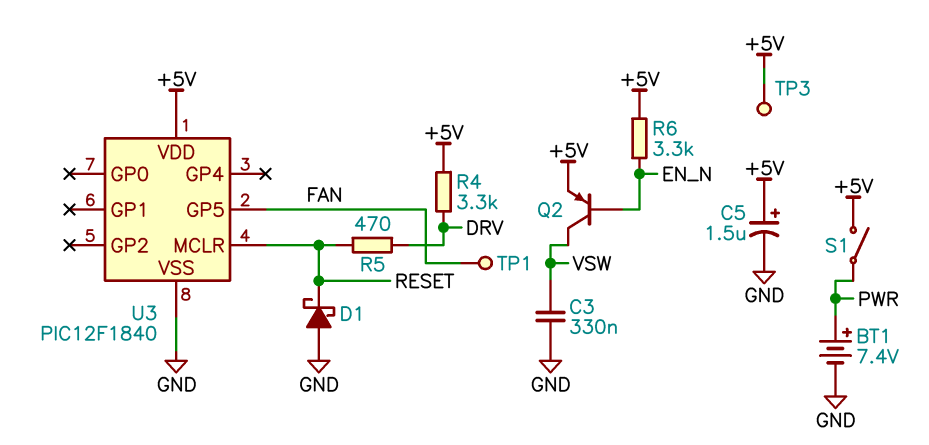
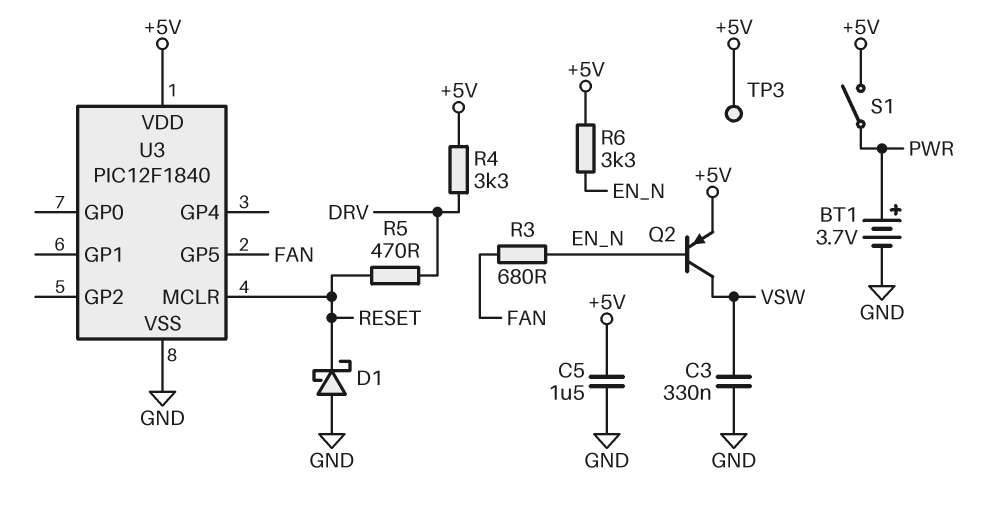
BT1: 7.4V (plus PWR, minus GND) -> 3.7V (plus PWR, minus GND)
C5: 1.5uF (plus +5V, minus GND) -> 1.5uF (+5V, GND)
R3: none -> 680 (EN_N, FAN)
TP1: test point (FAN) -> none

